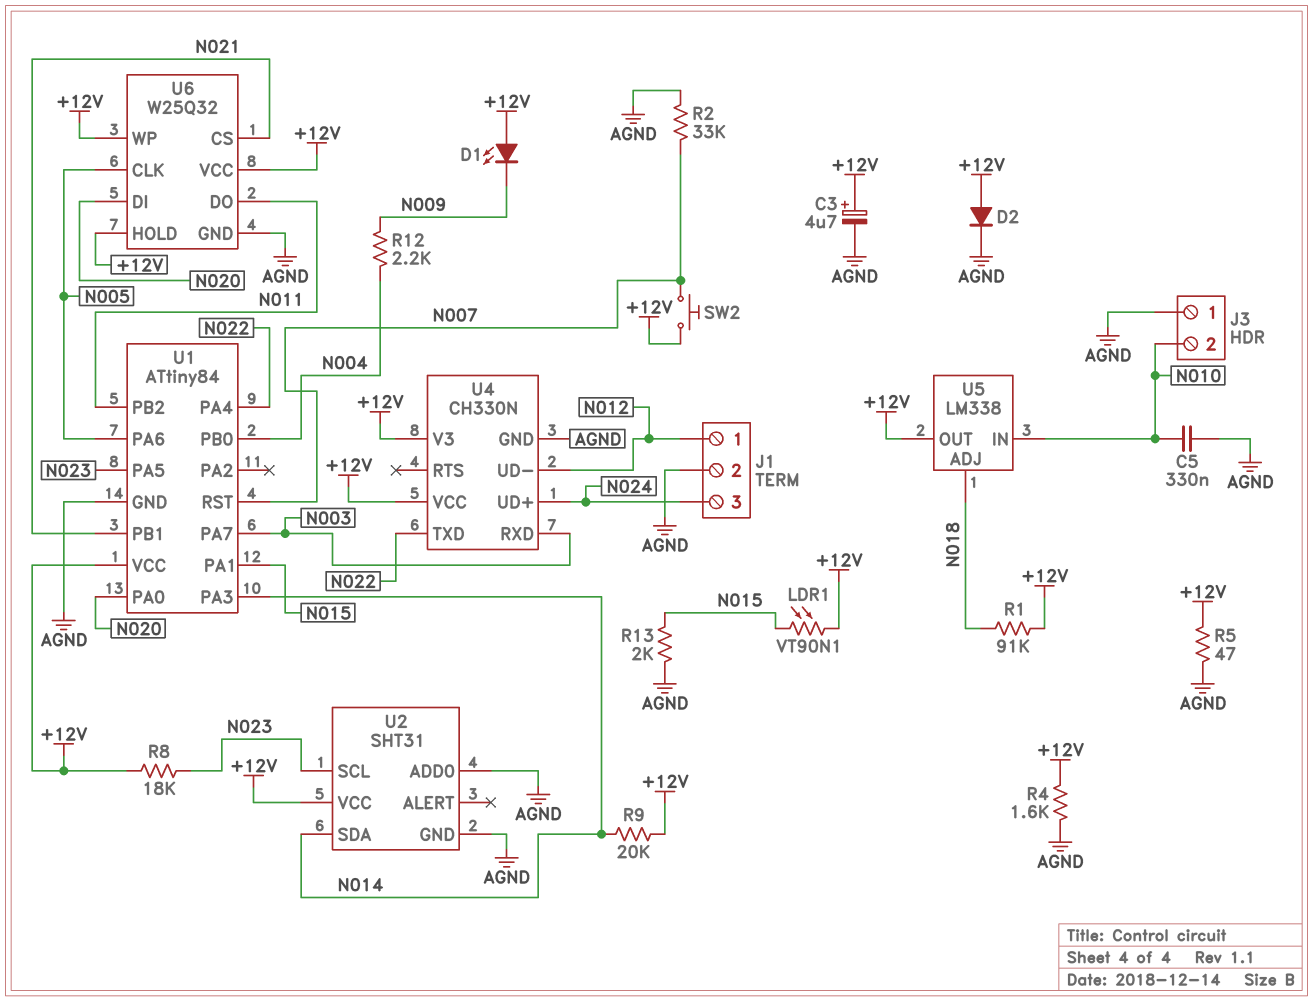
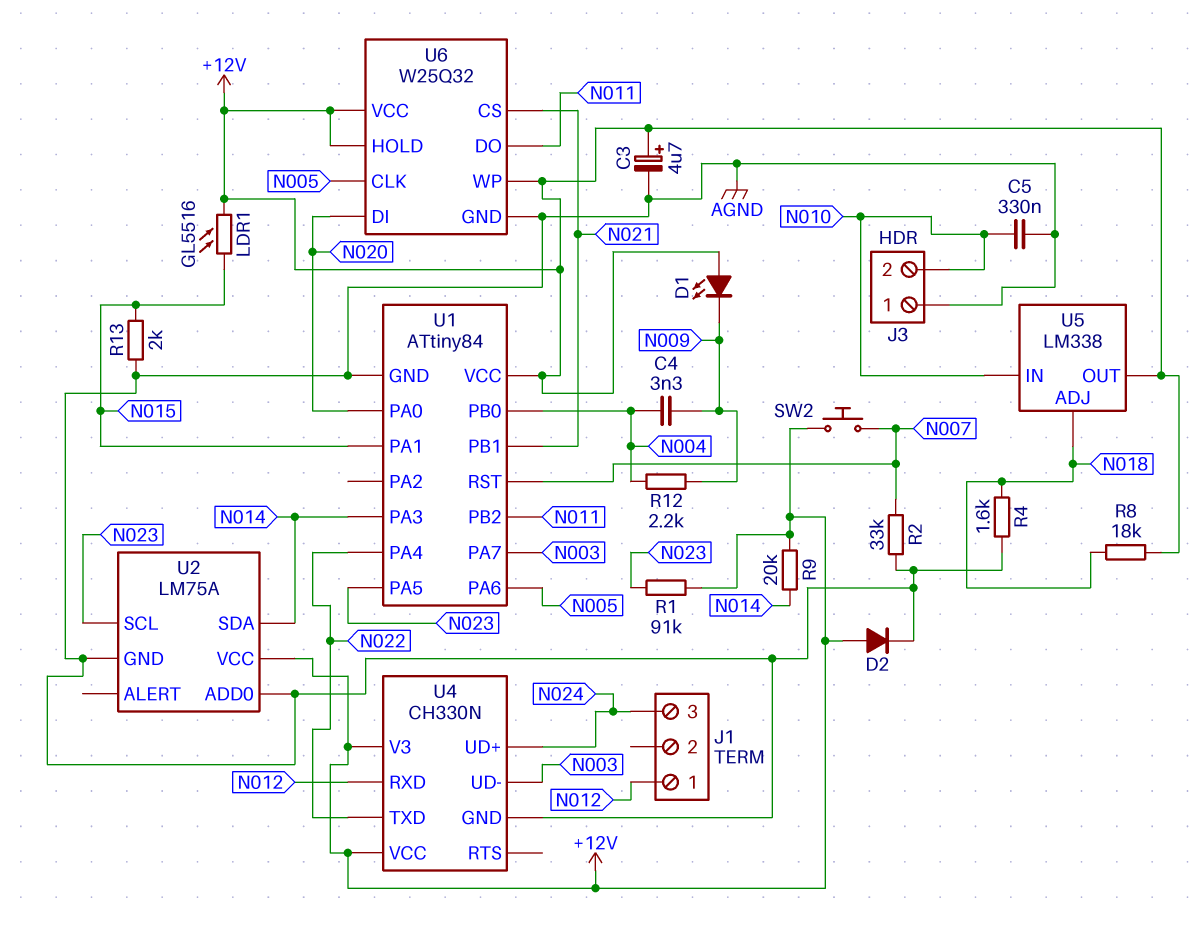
C4: none -> 3.3nF (N004, N009)
J1 pin 2: AGND -> none
LDR1: VT90N1 (+12V, N015) -> GL5516 (+12V, N015)
R1: 91k (+12V, N018) -> 91k (+12V, N023)
R4: 1.6k (+12V, AGND) -> 1.6k (AGND, N018)
R5: 47 (+12V, AGND) -> none
R8: 18k (+12V, N023) -> 18k (+12V, N018)
U2: SHT31 -> LM75A
U4 pin RXD: N003 -> N012
U4 pin UD-: N012 -> N003

